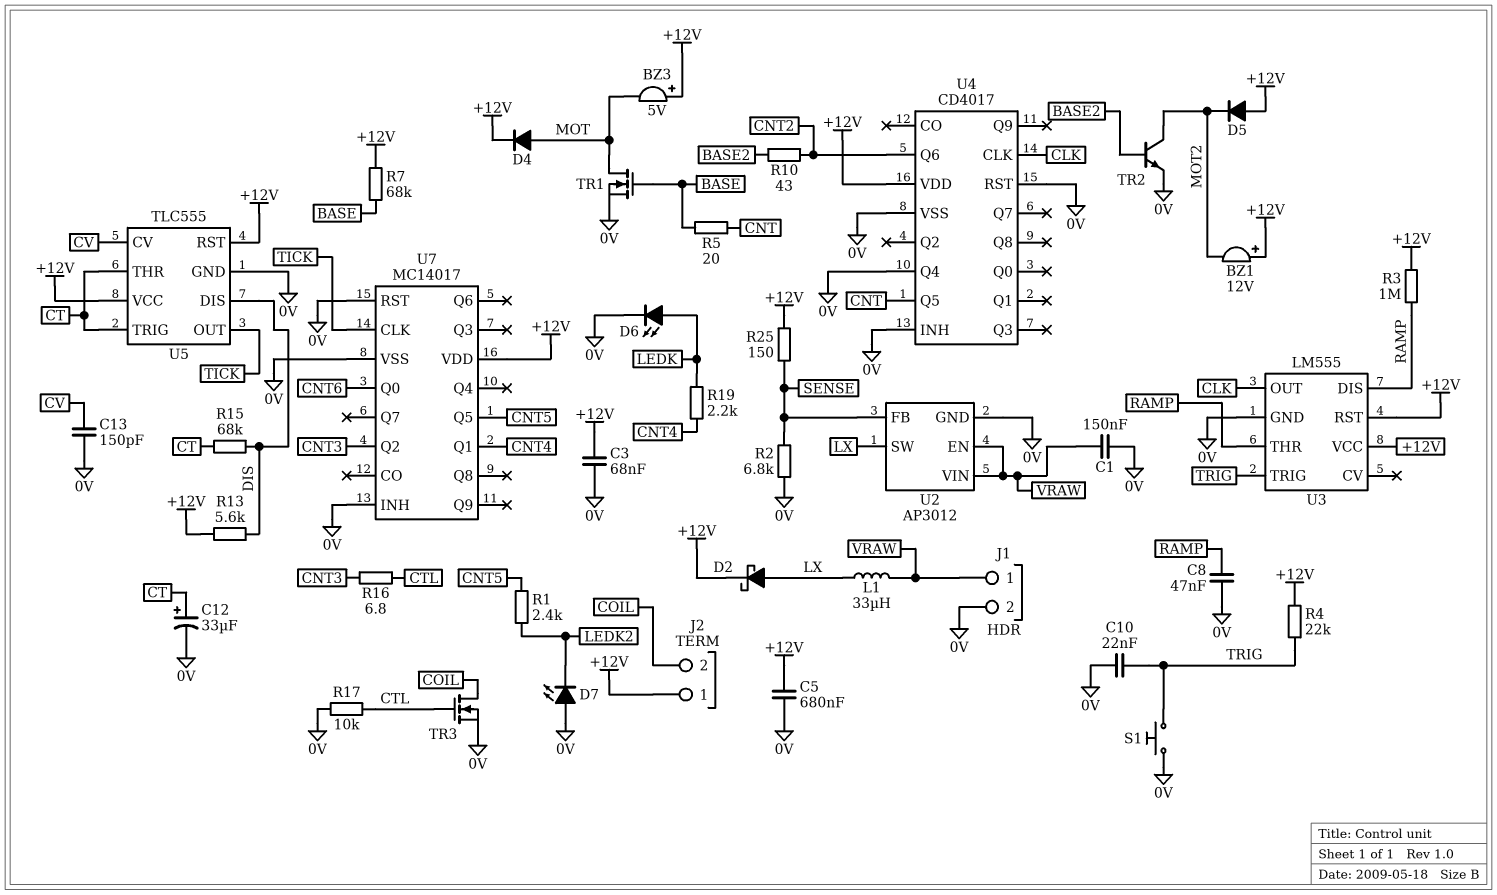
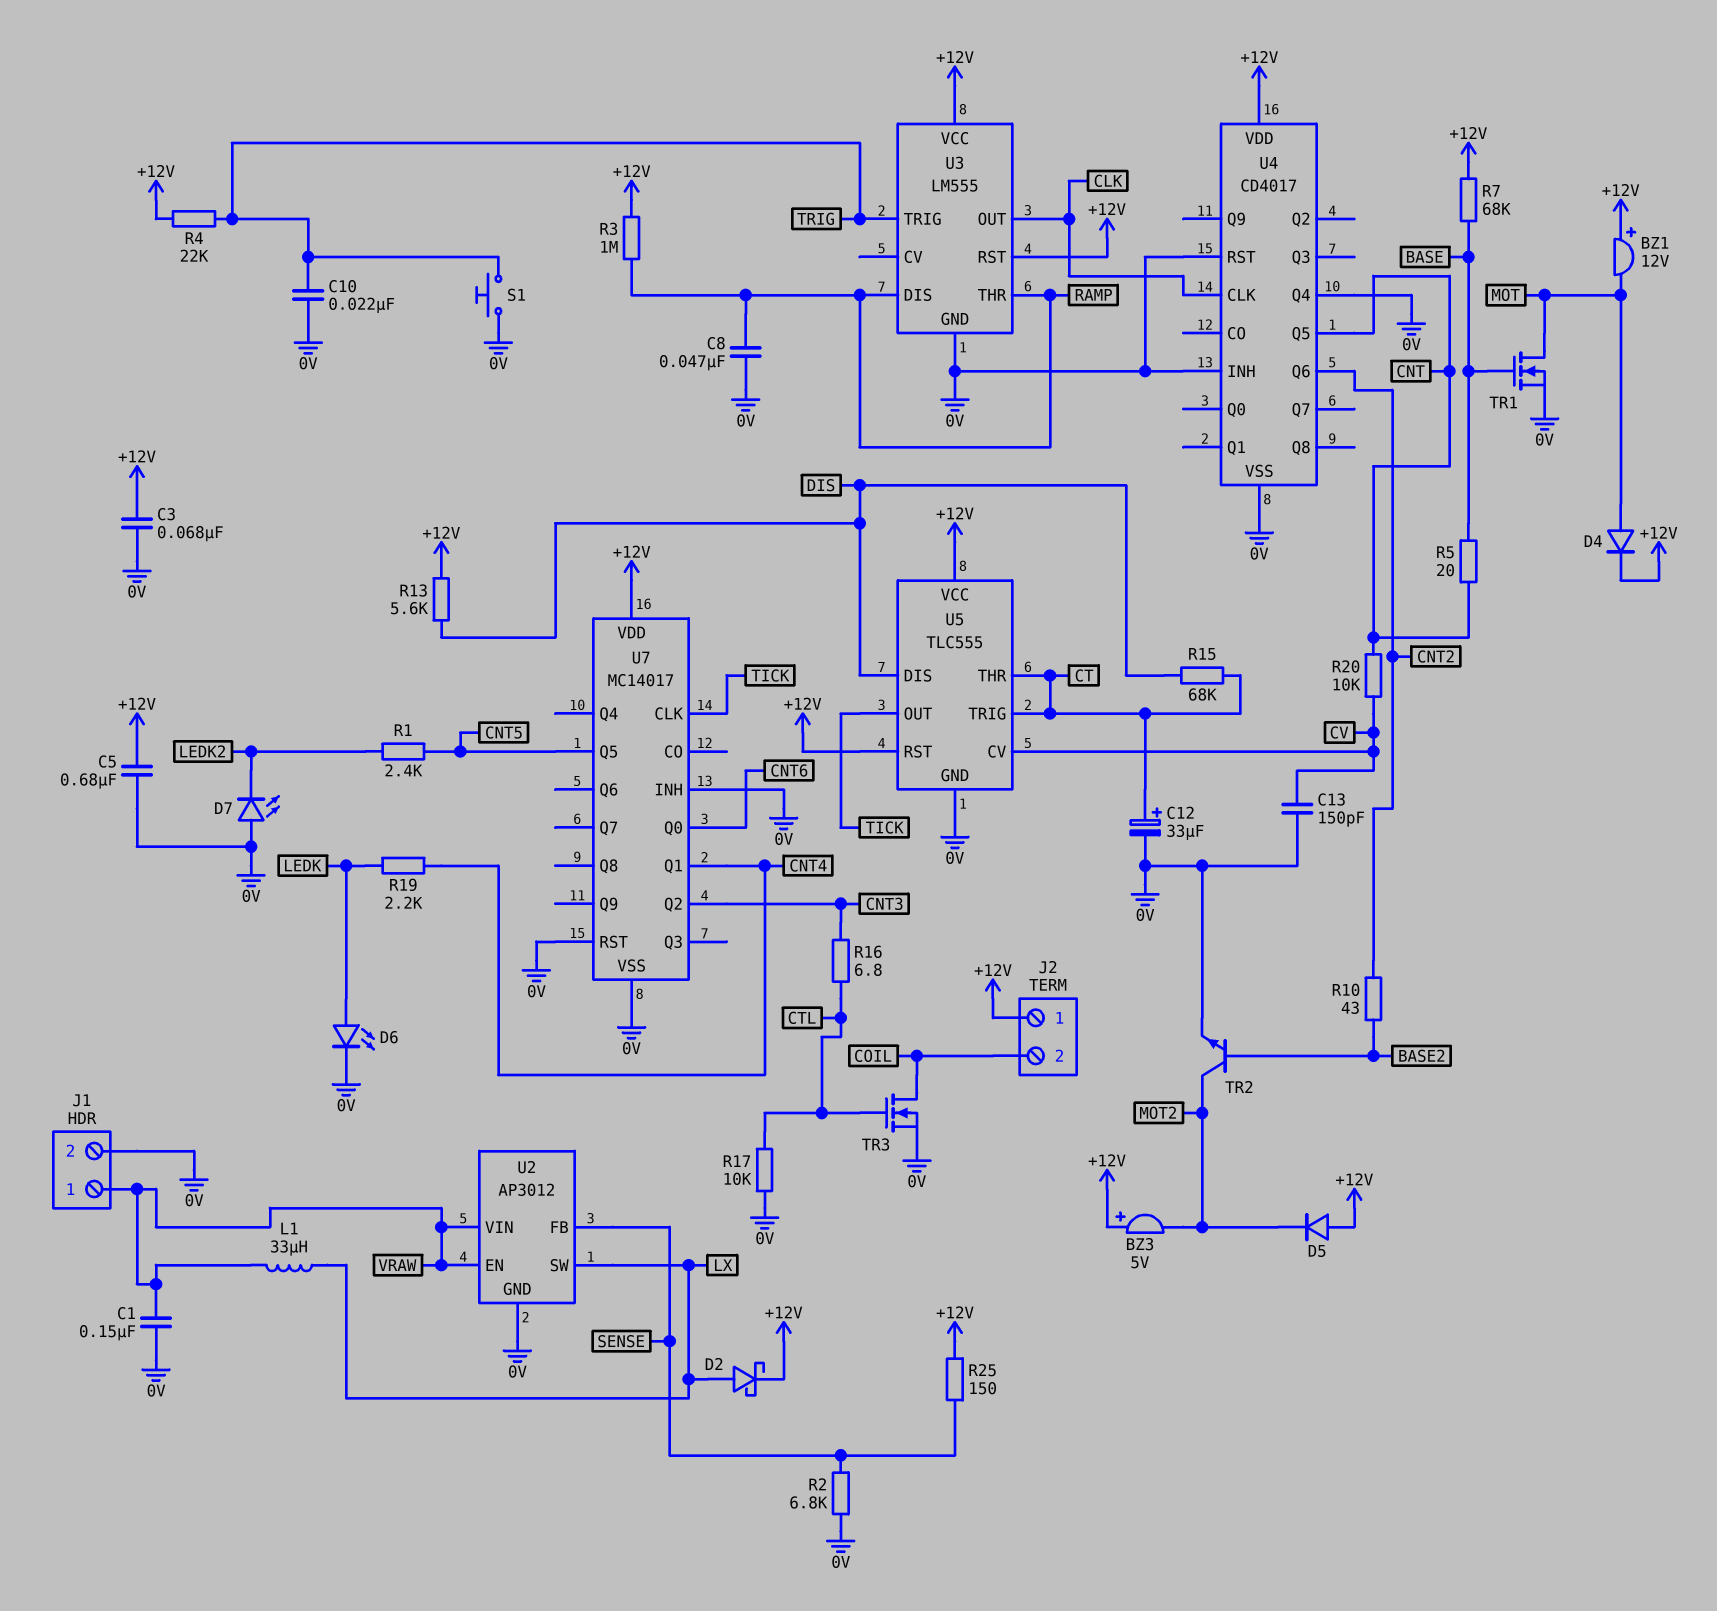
BZ1: buzzer 12V (plus +12V, minus MOT2) -> buzzer 12V (plus +12V, minus MOT)
BZ3: buzzer 5V (plus +12V, minus MOT) -> buzzer 5V (plus +12V, minus MOT2)
R20: none -> 10k (CNT, CV)

